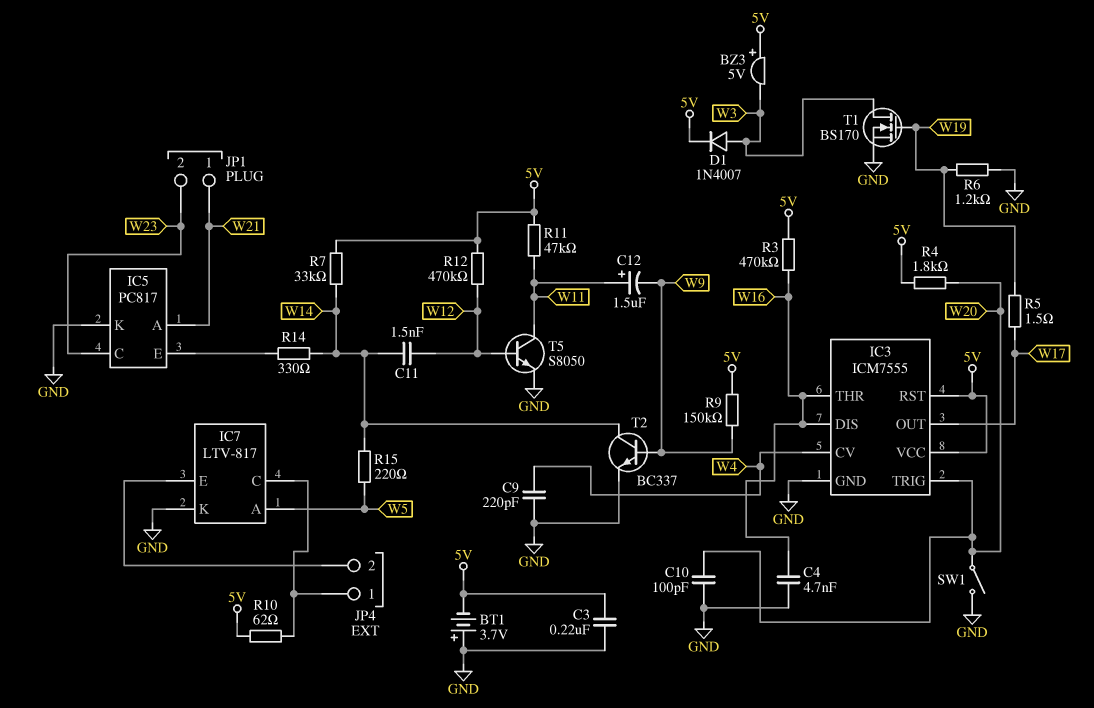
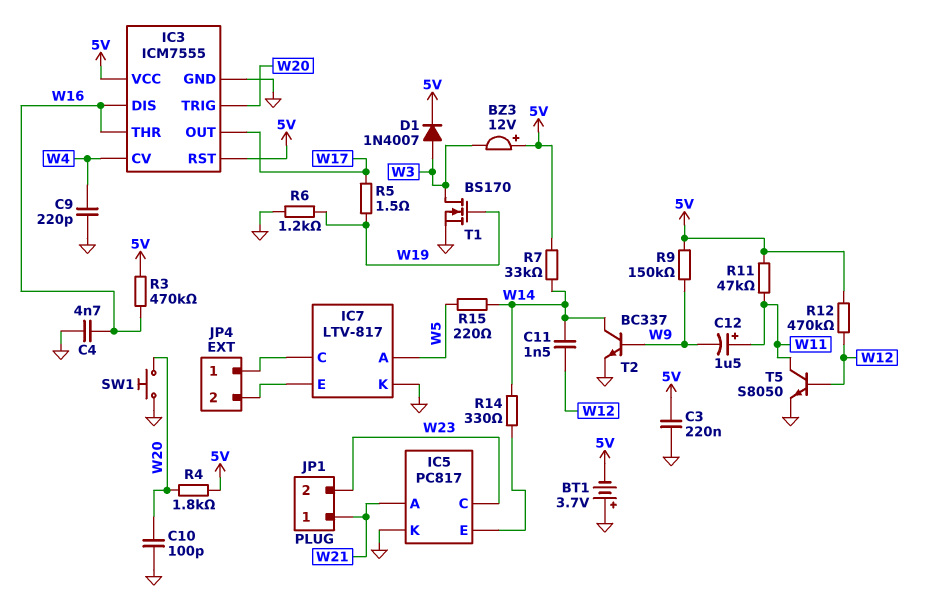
BZ3: buzzer 5V (plus 5V, minus W3) -> buzzer 12V (plus 5V, minus W3)
R10: 62 (5V, IC7/C) -> none
SW1: switch (GND, W20) -> button (GND, W20)

